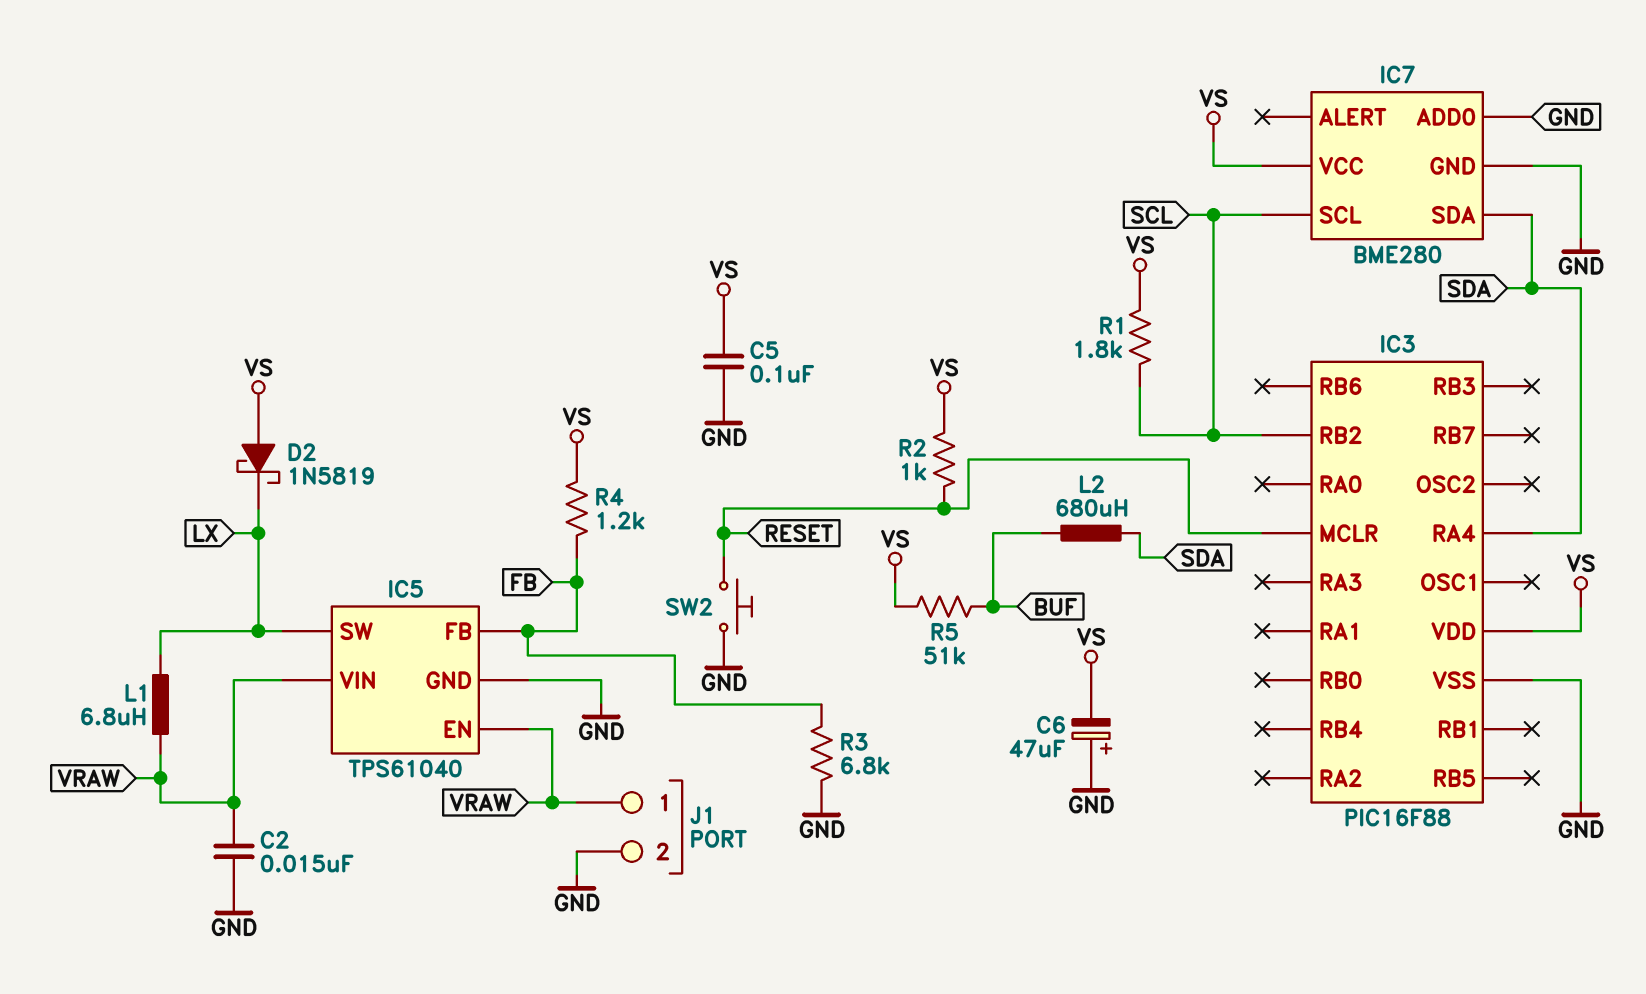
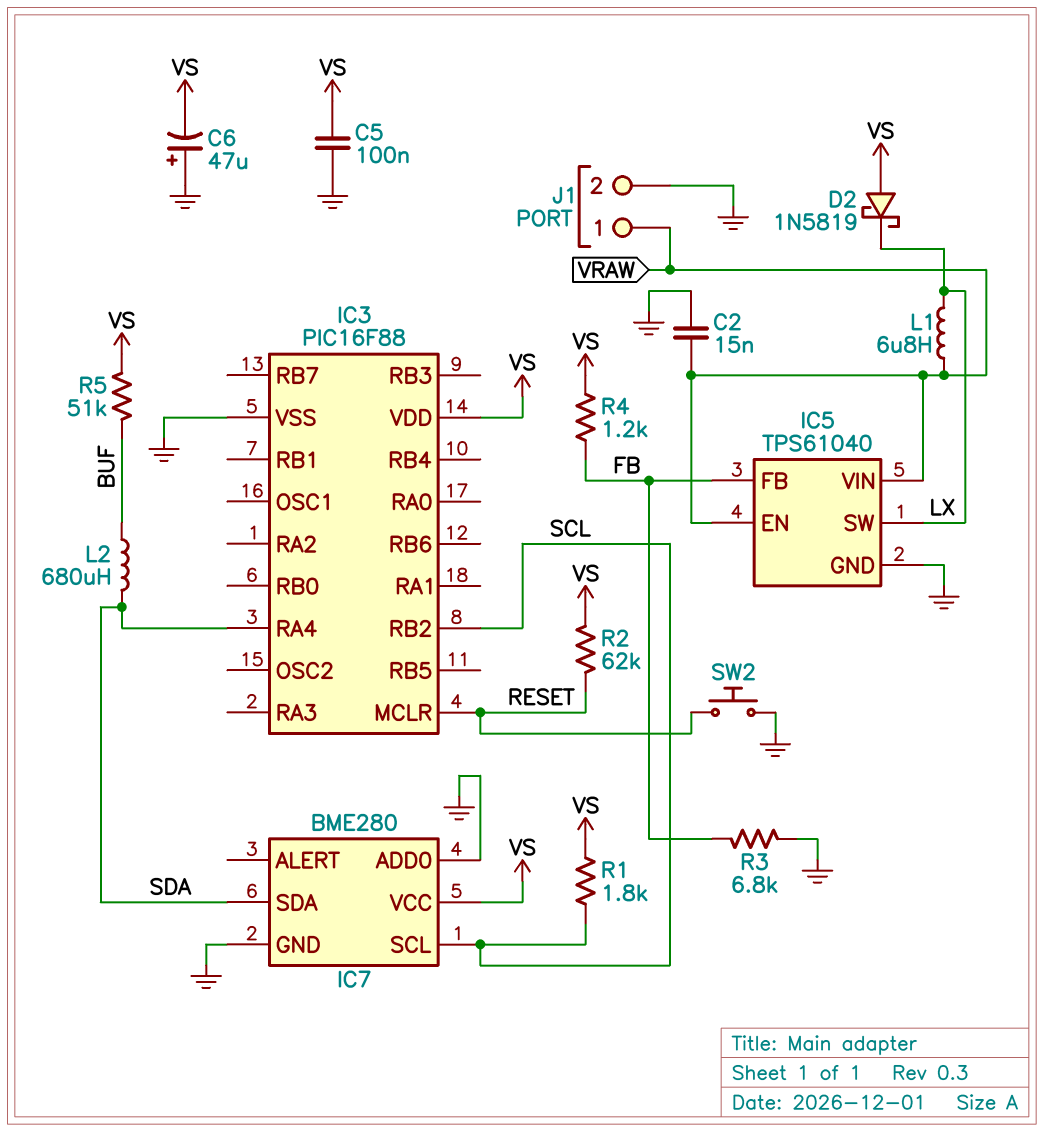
R2: 1k (RESET, VS) -> 62k (RESET, VS)

